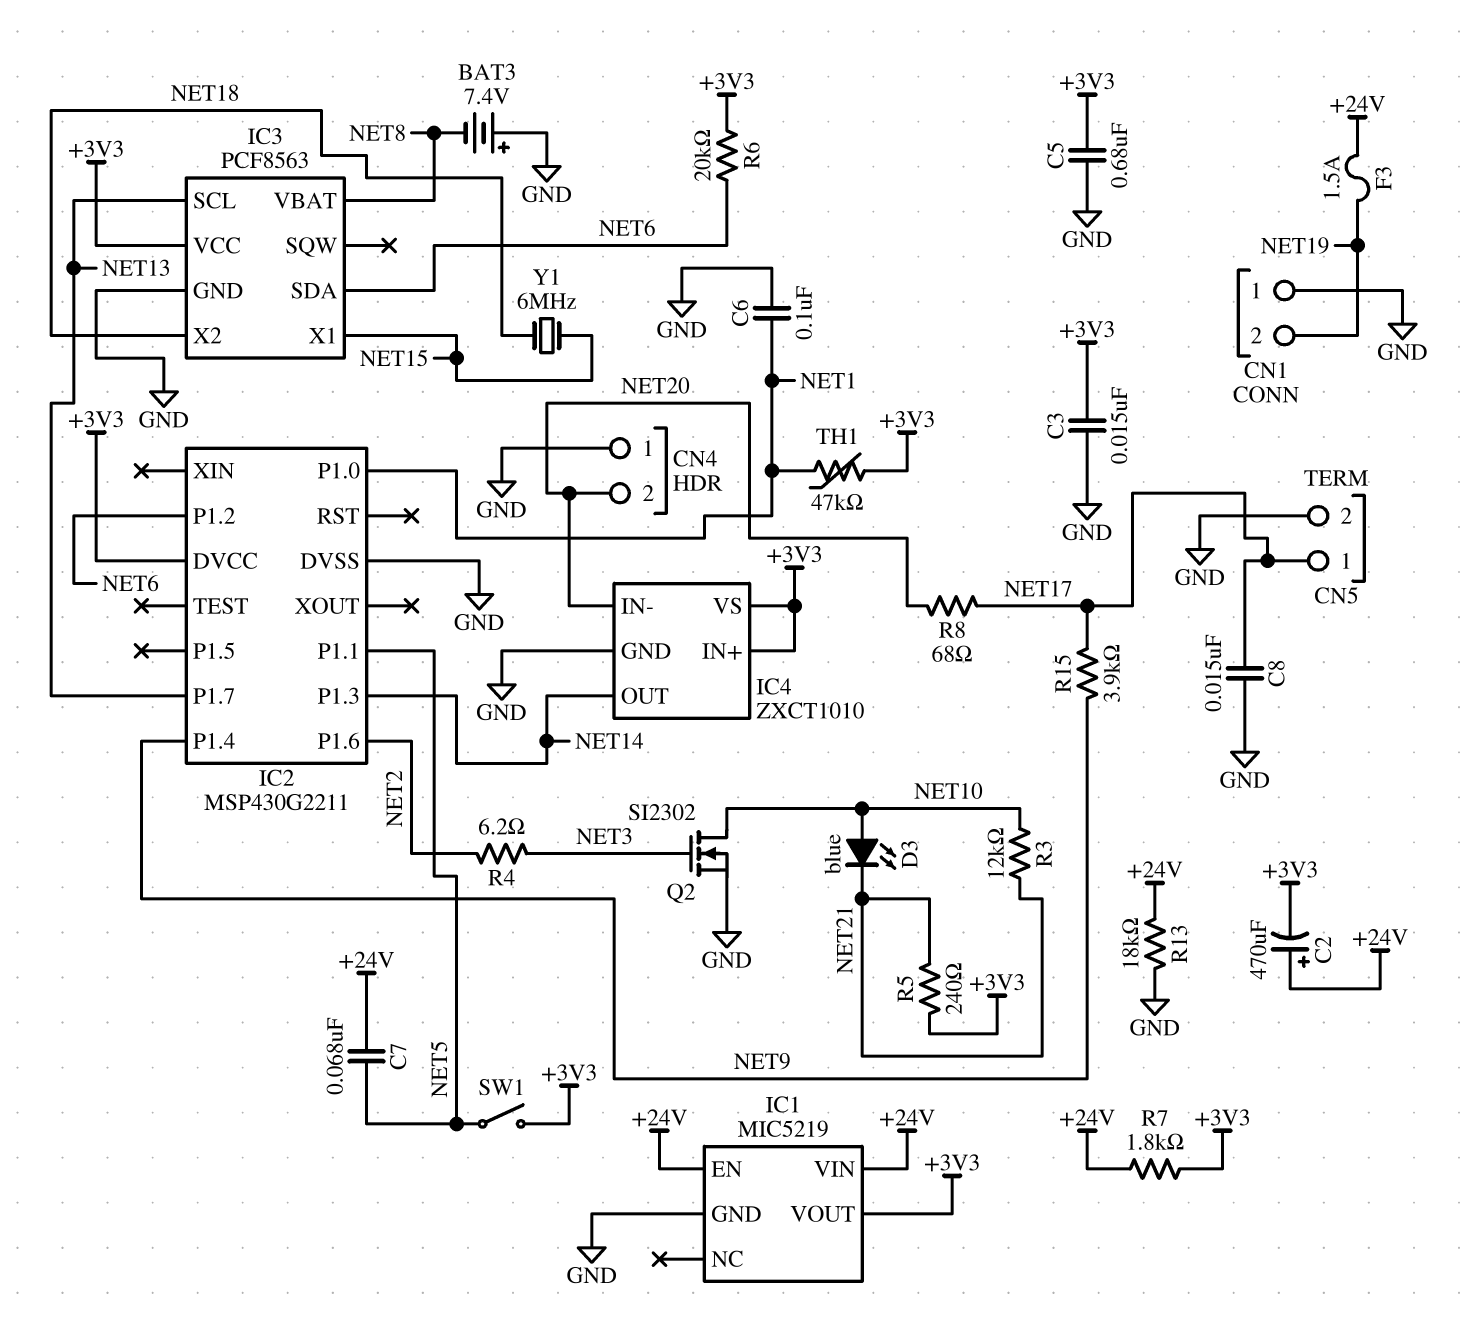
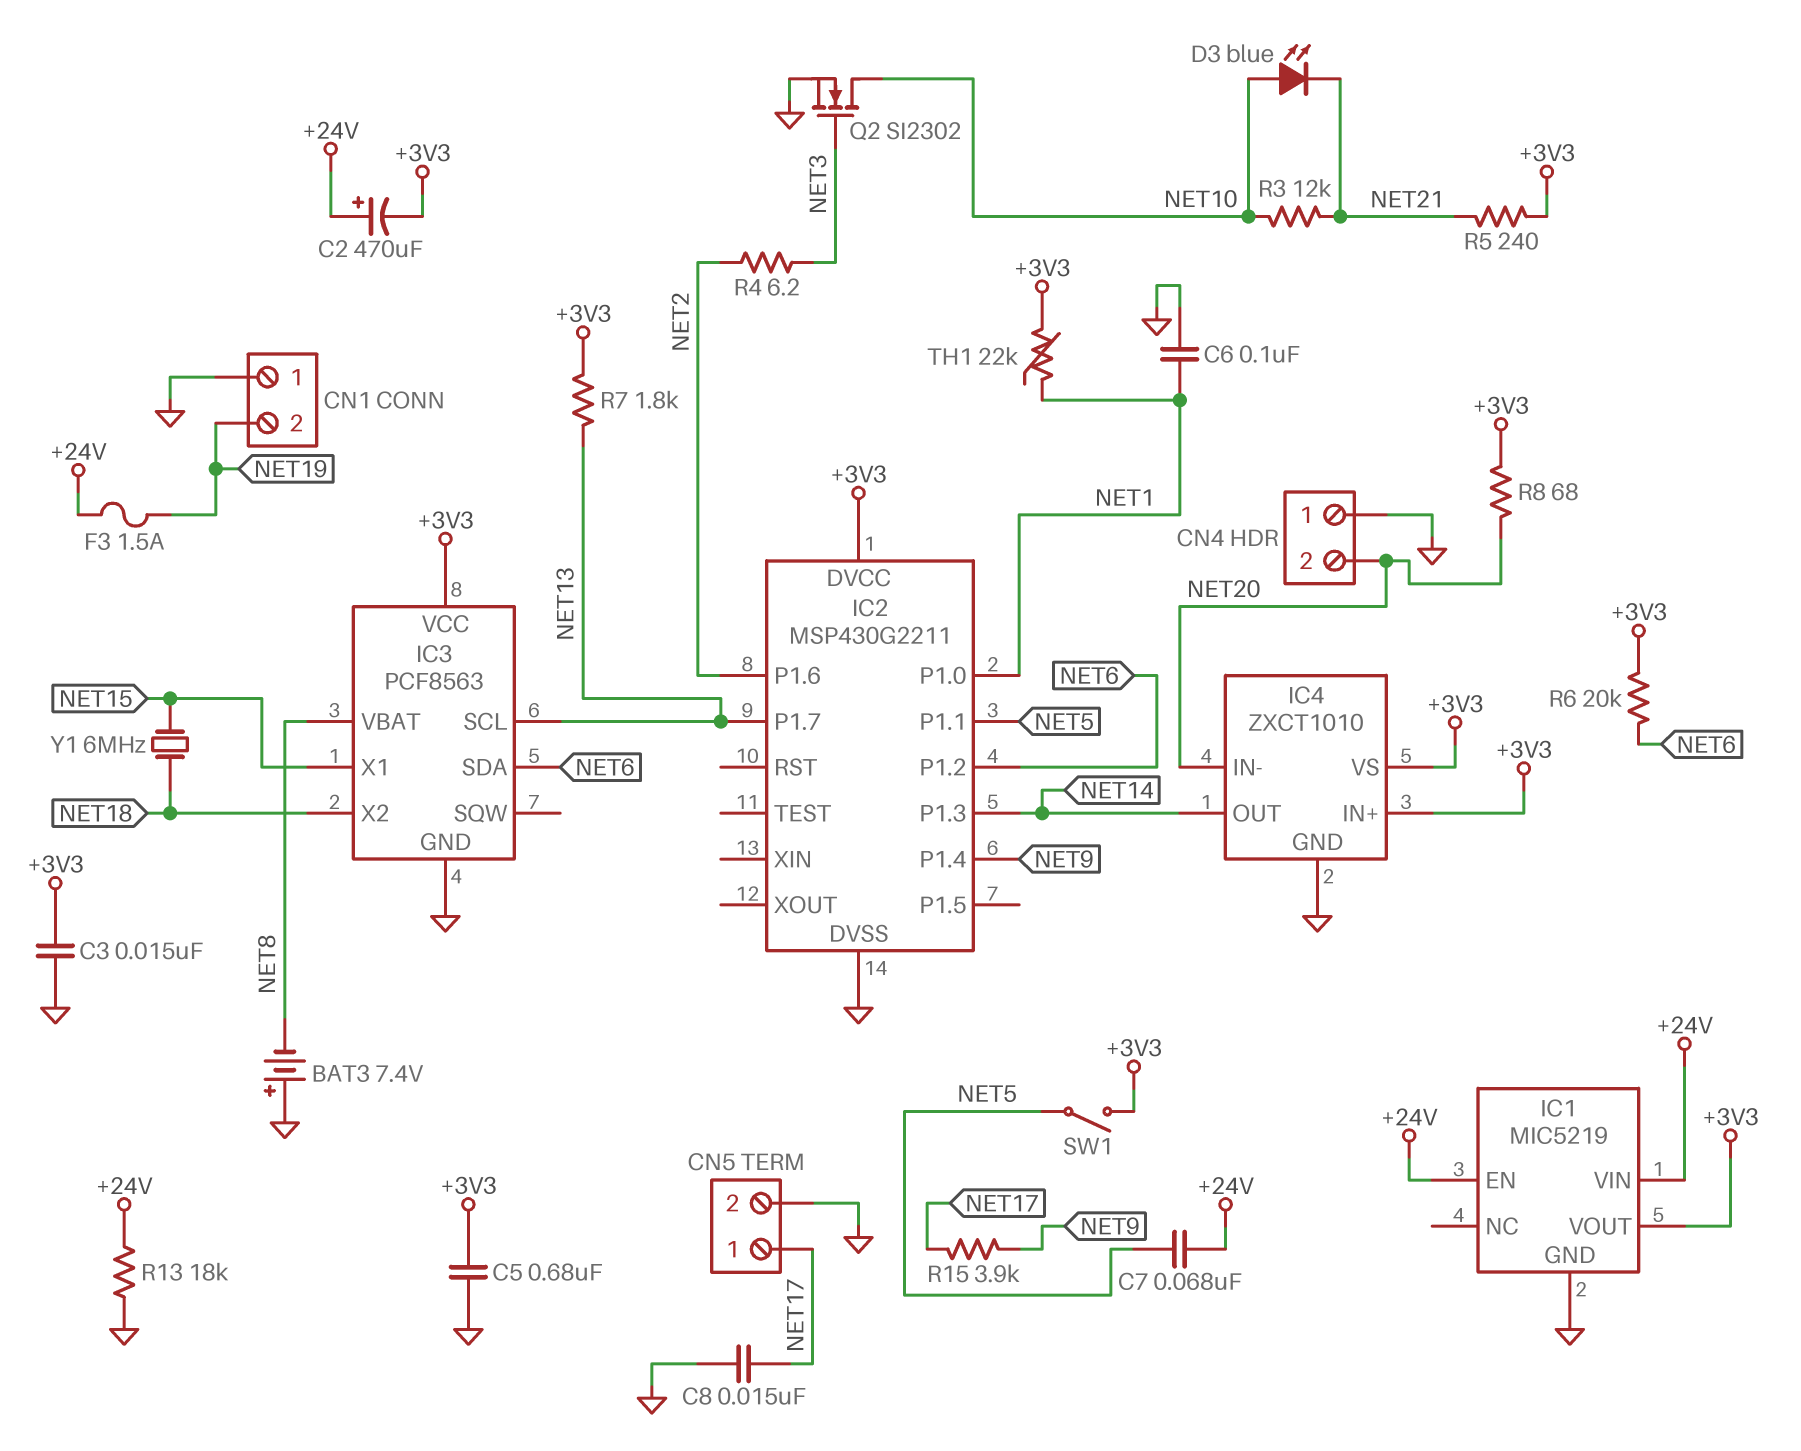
R7: 1.8k (+3V3, +24V) -> 1.8k (+3V3, NET13)
R8: 68 (NET17, NET20) -> 68 (+3V3, NET20)
TH1: 47k (+3V3, NET1) -> 22k (+3V3, NET1)

